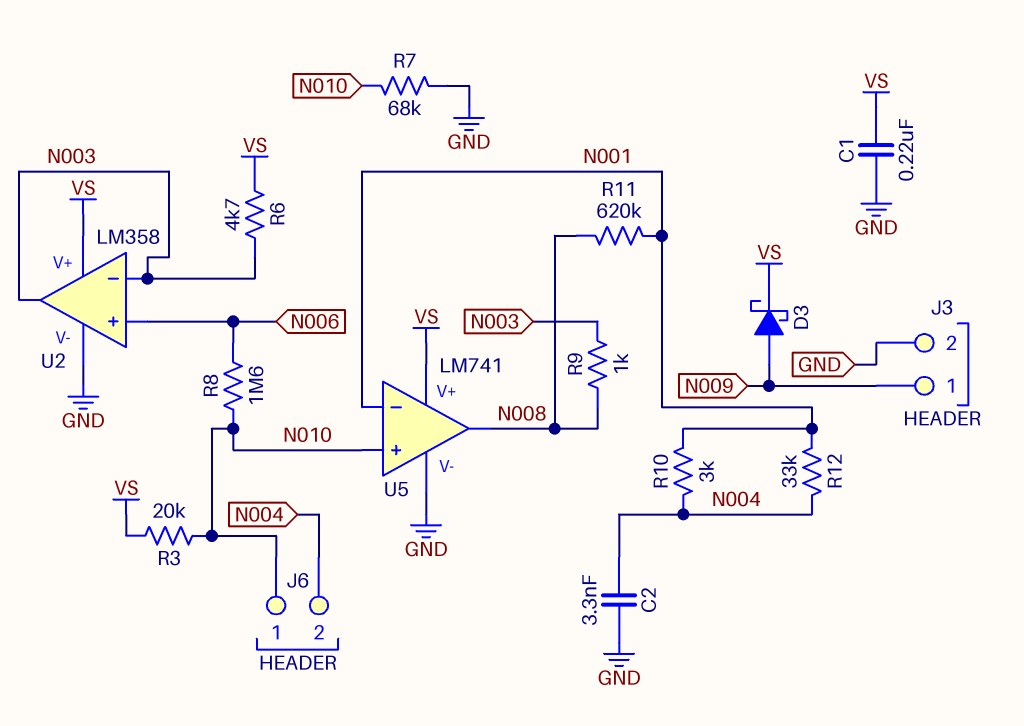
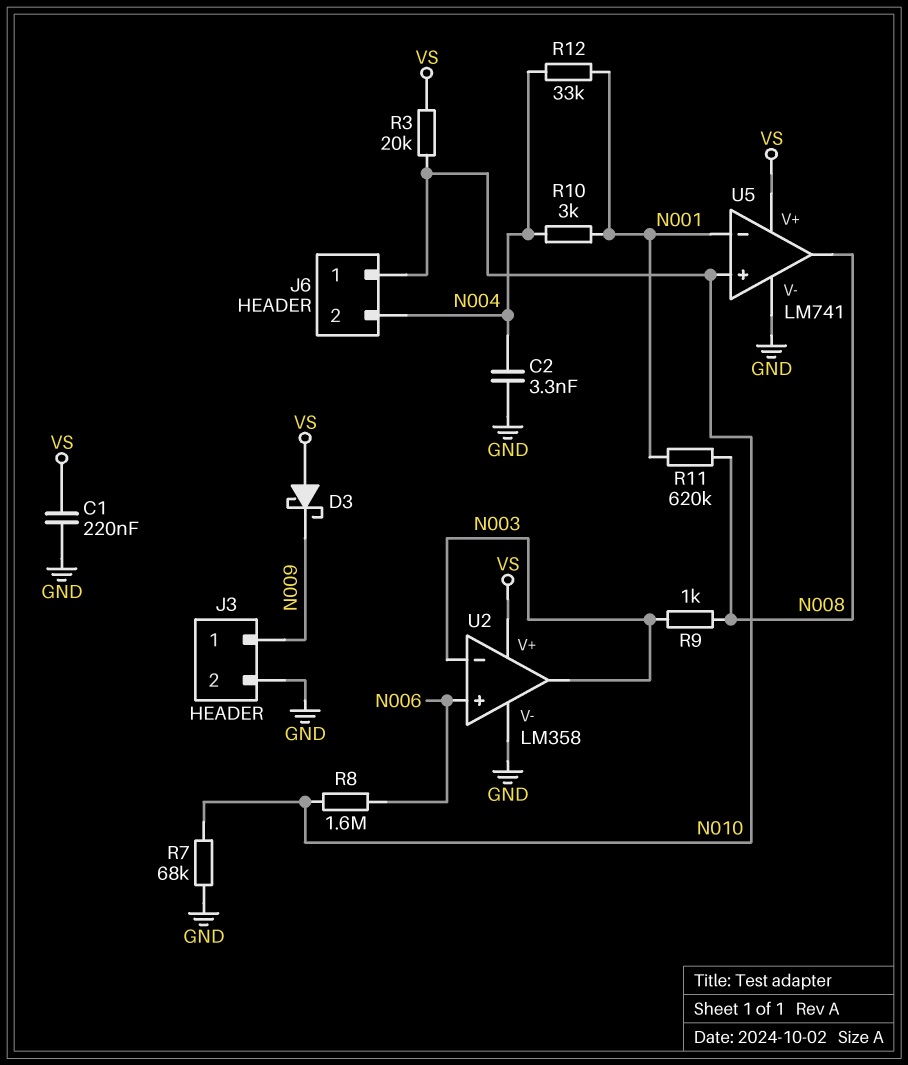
D3: schottky (A N009, K VS) -> schottky (A VS, K N009)
R6: 4.7k (N003, VS) -> none

